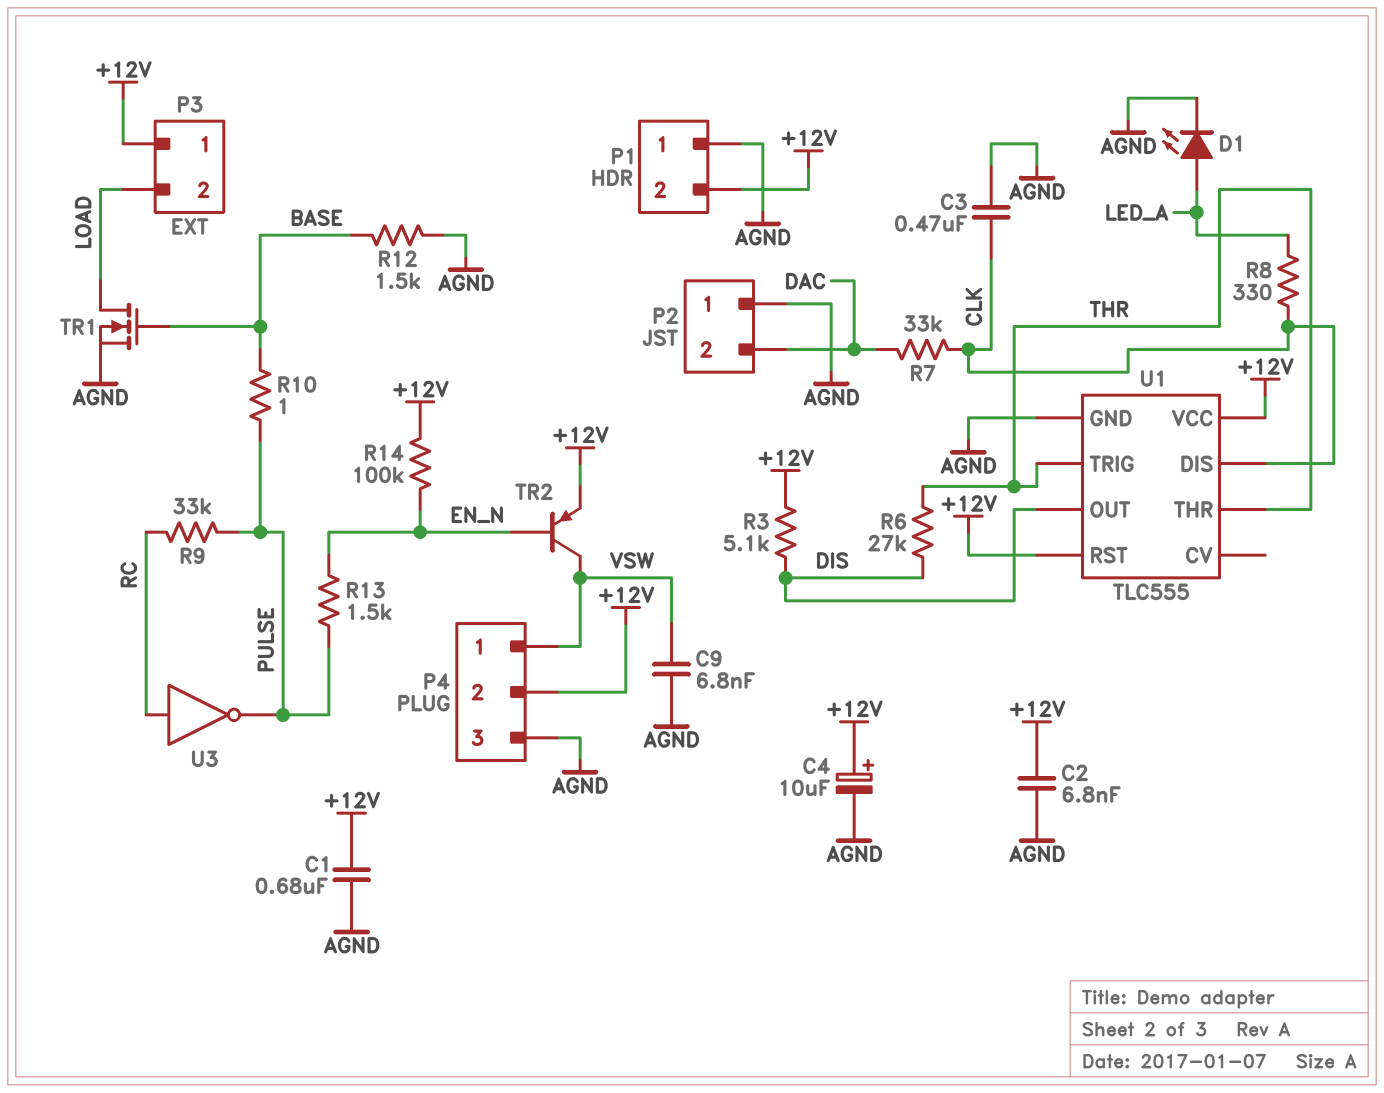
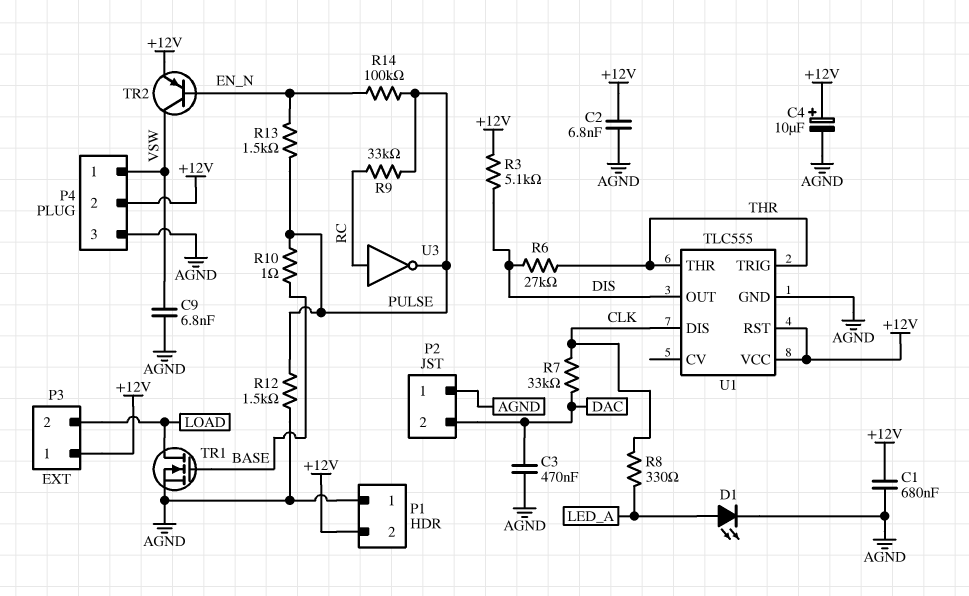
C3: 470nF (AGND, CLK) -> 470nF (AGND, DAC)
R12: 1.5k (AGND, BASE) -> 1.5k (AGND, PULSE)
R14: 100k (+12V, EN_N) -> 100k (EN_N, PULSE)

